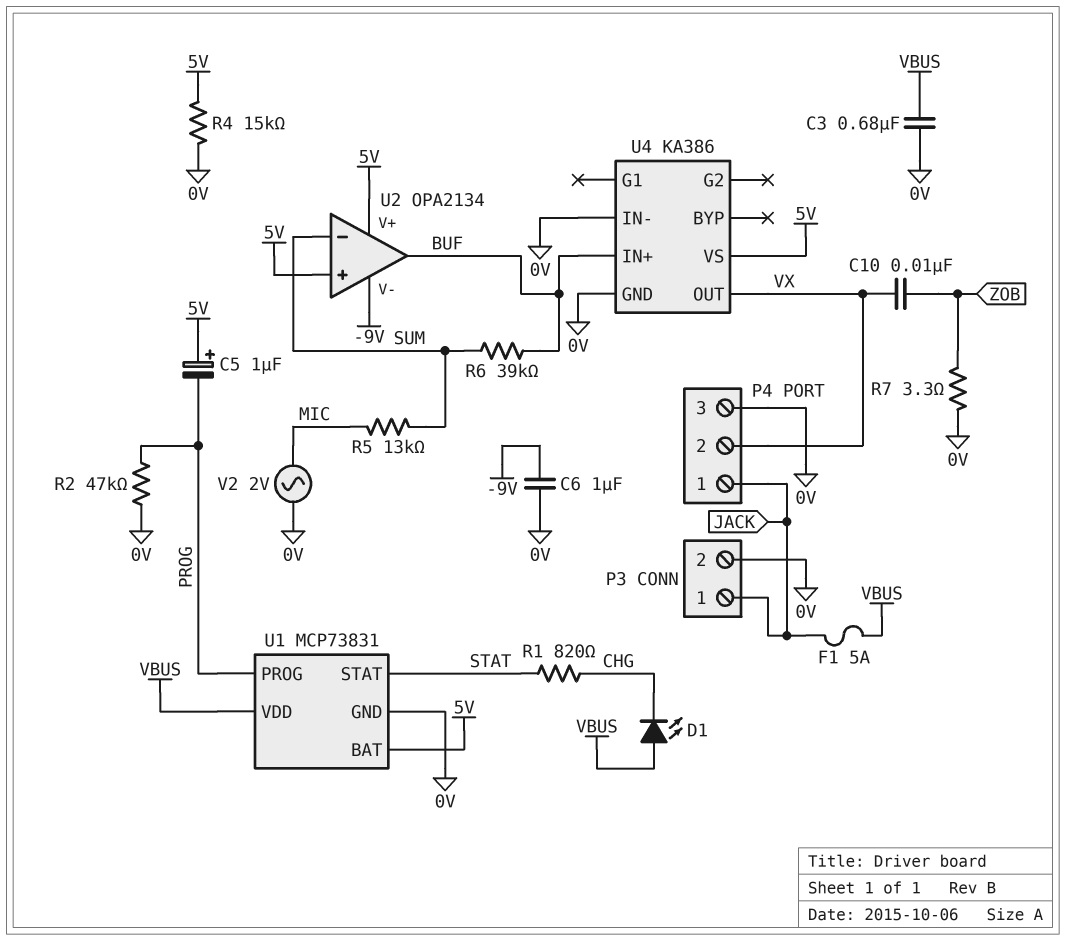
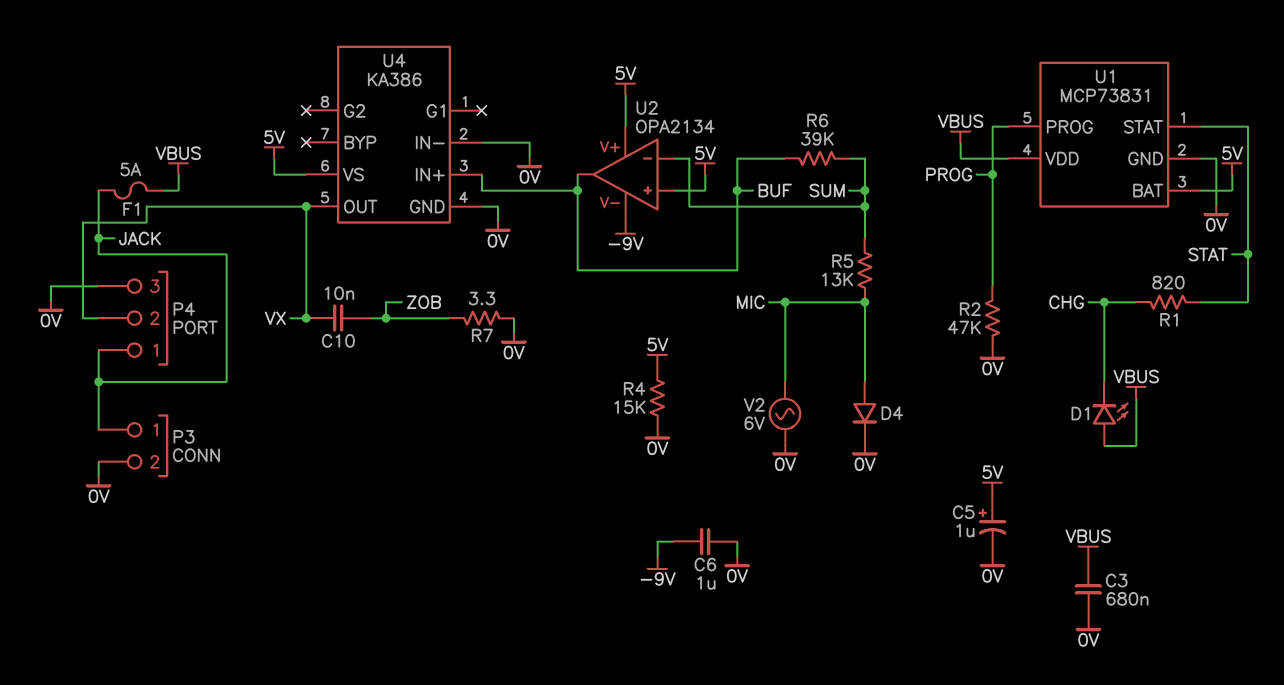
C5: 1uF (plus 5V, minus PROG) -> 1uF (plus 5V, minus 0V)
D4: none -> diode (A MIC, K 0V)
V2: AC 2V (0V, MIC) -> AC 6V (0V, MIC)

